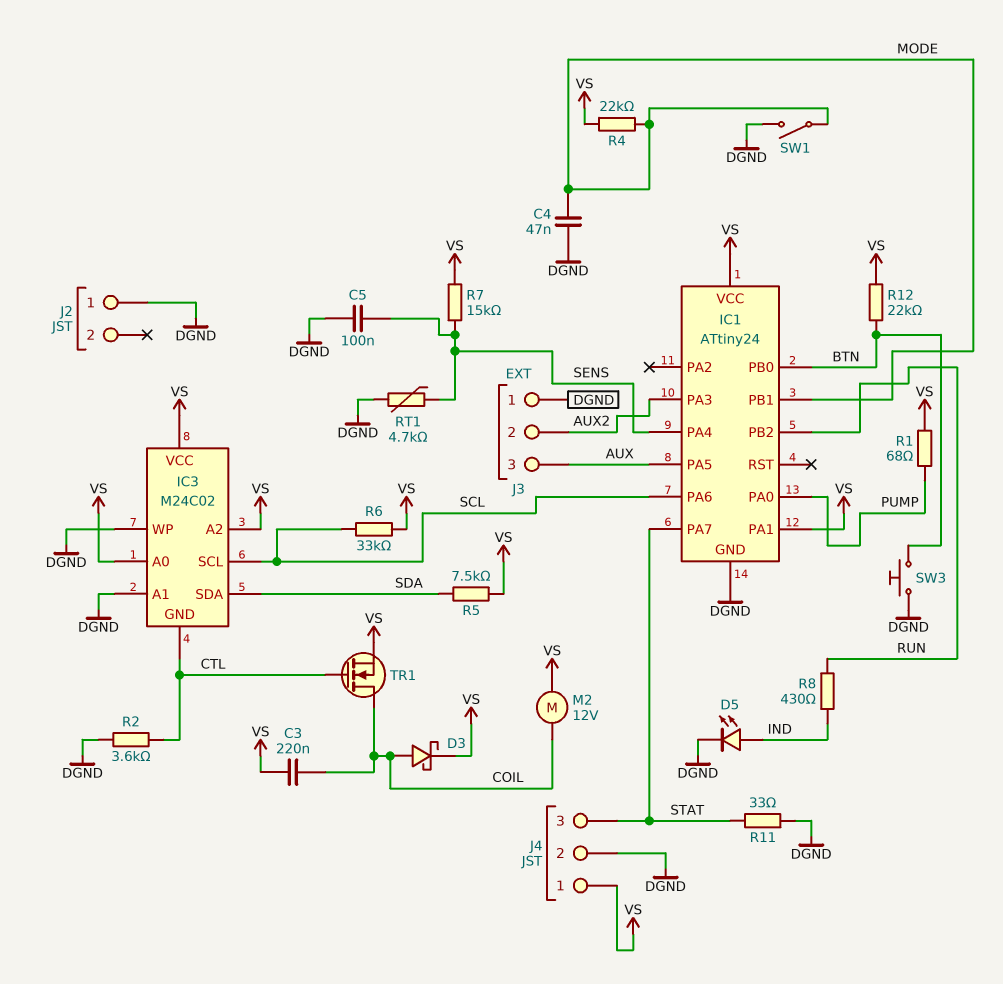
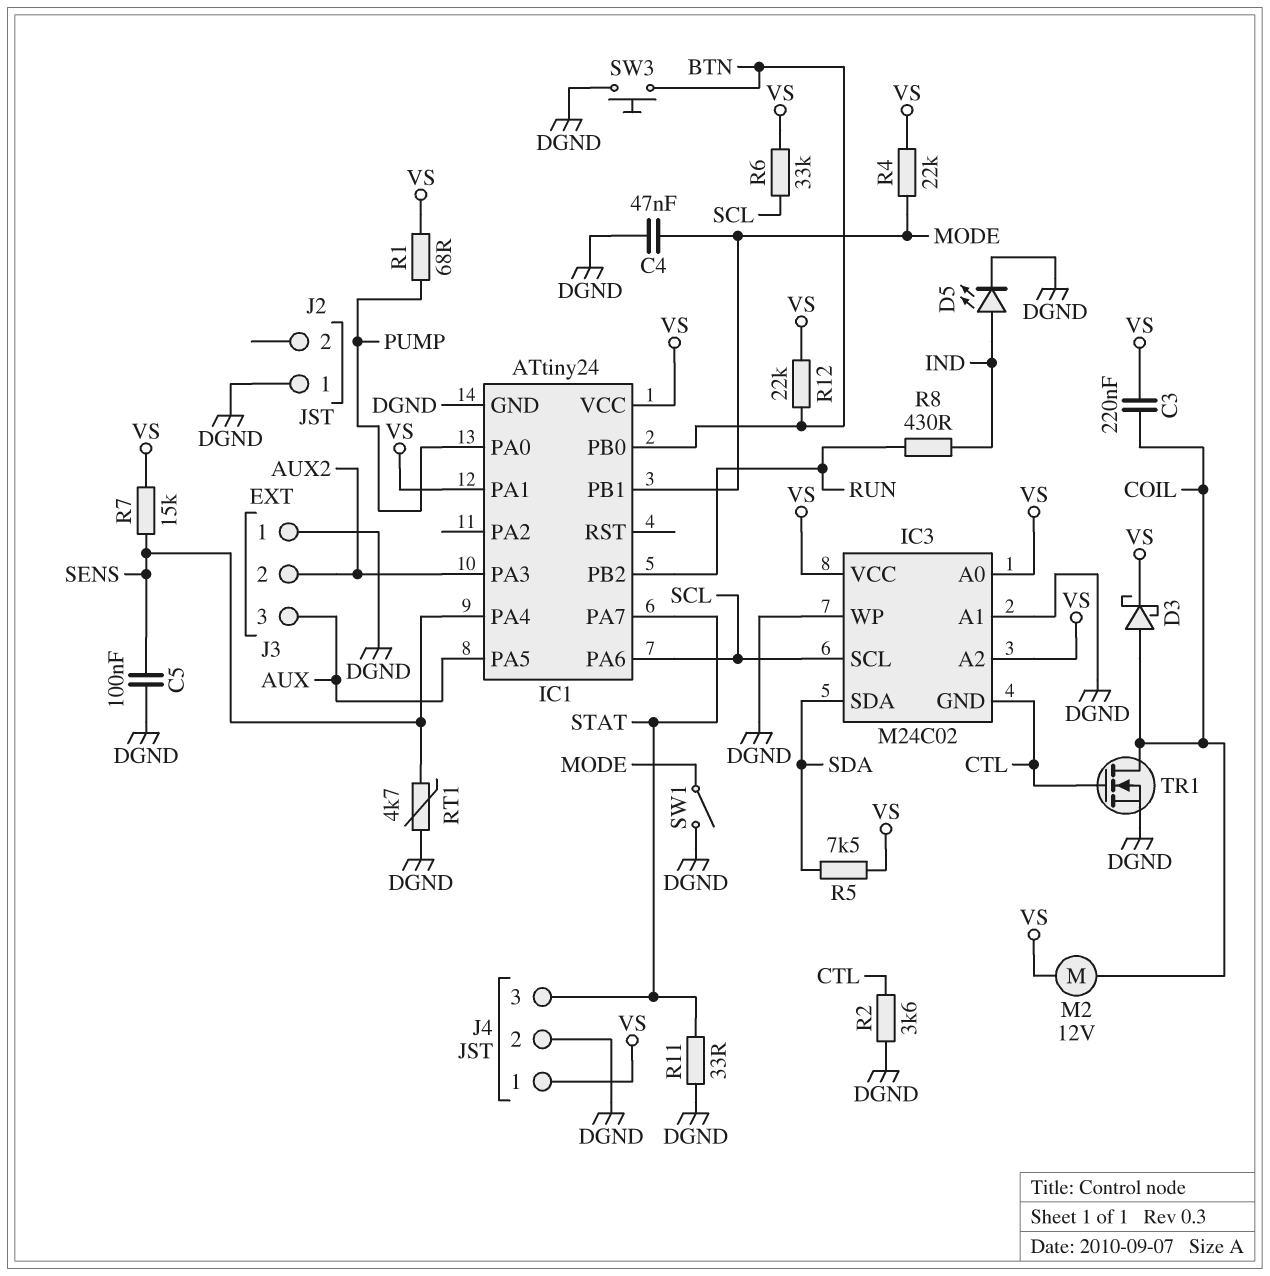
TR1: NMOS (G CTL, D COIL, S VS) -> NMOS (G CTL, D COIL, S DGND)

